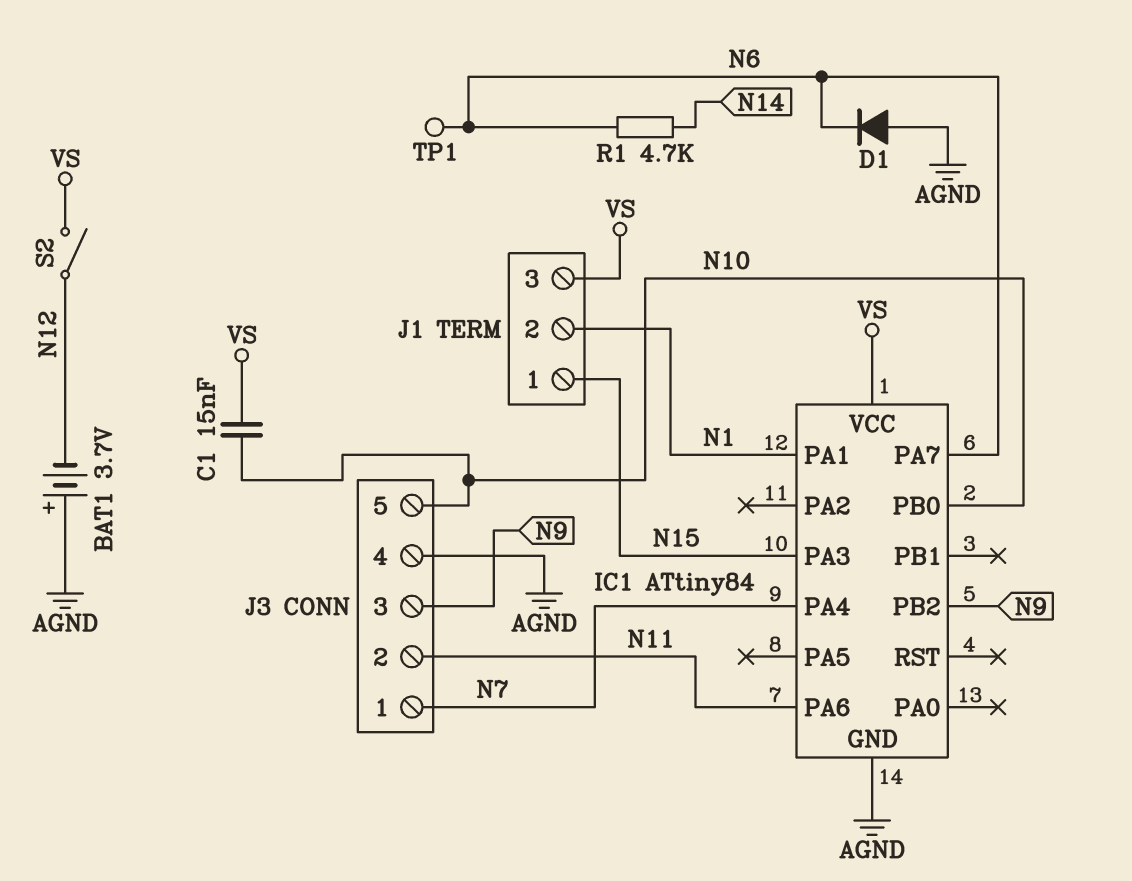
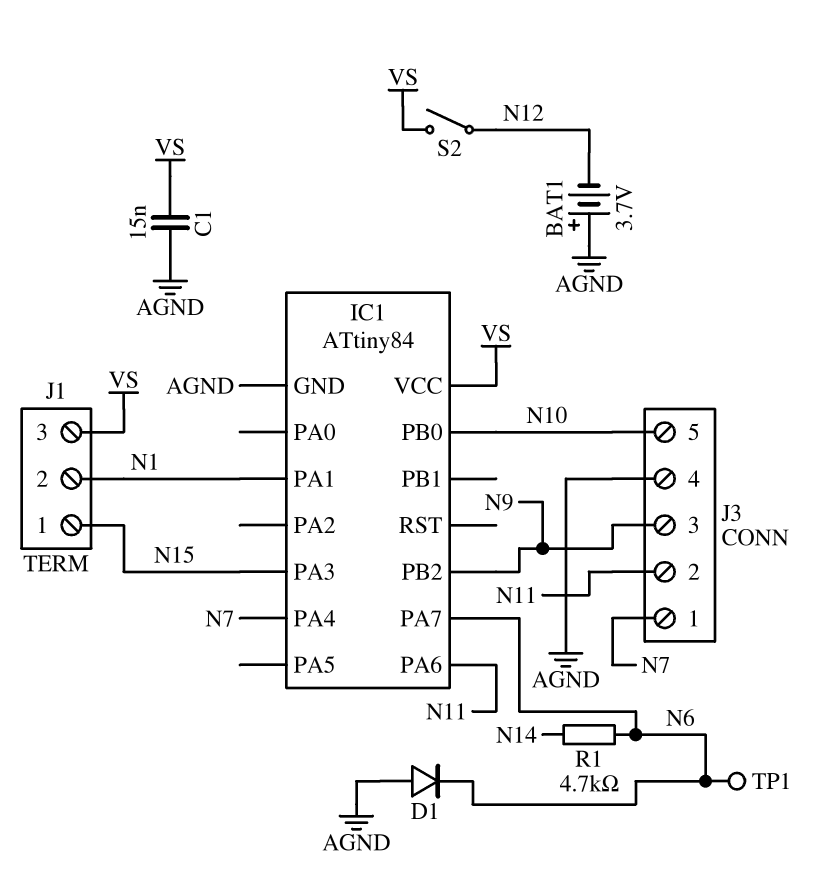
C1: 15nF (N10, VS) -> 15nF (AGND, VS)

